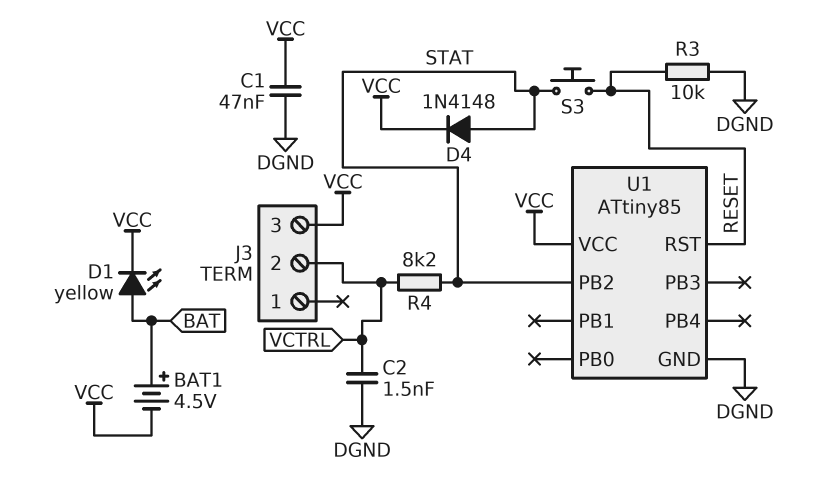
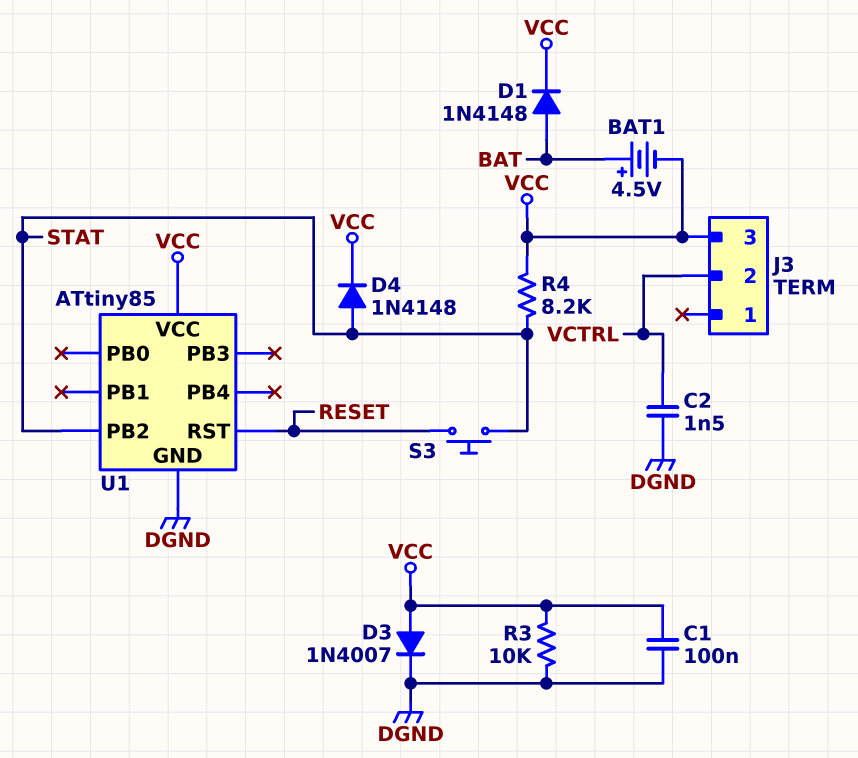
C1: 47nF (DGND, VCC) -> 100nF (DGND, VCC)
D1: LED yellow (A BAT, K VCC) -> diode 1N4148 (A BAT, K VCC)
D3: none -> diode 1N4007 (A VCC, K DGND)
R3: 10k (DGND, RESET) -> 10k (DGND, VCC)
R4: 8.2k (STAT, VCTRL) -> 8.2k (STAT, VCC)

